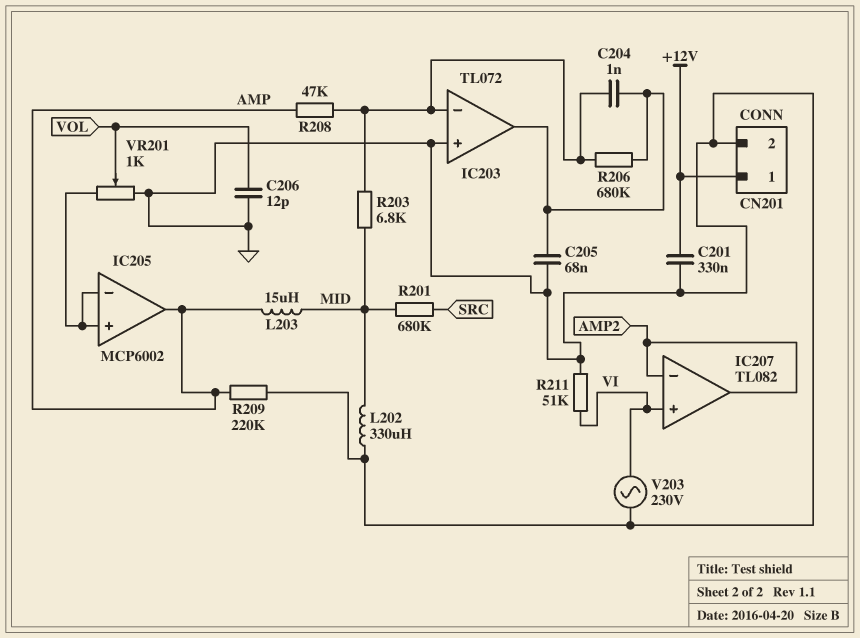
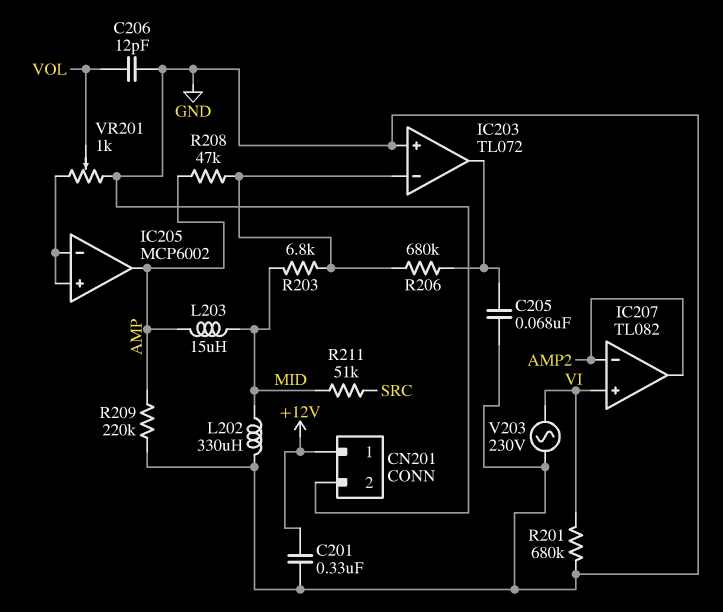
C204: 1nF (IC203/in-, IC203/out) -> none
R201: 680k (MID, SRC) -> 680k (GND, VI)
R211: 51k (GND, VI) -> 51k (MID, SRC)

